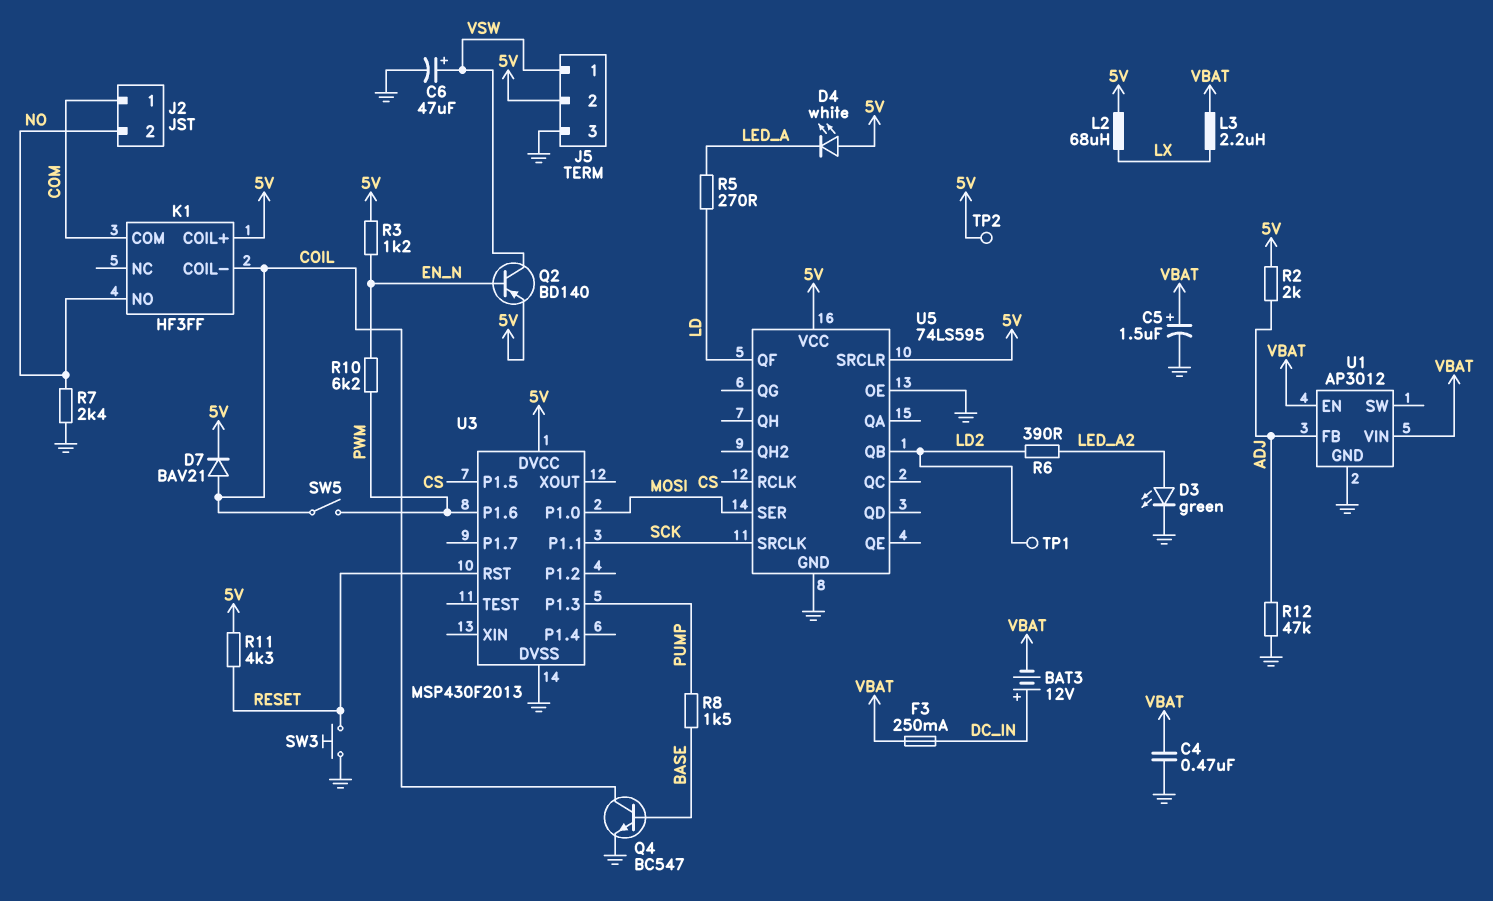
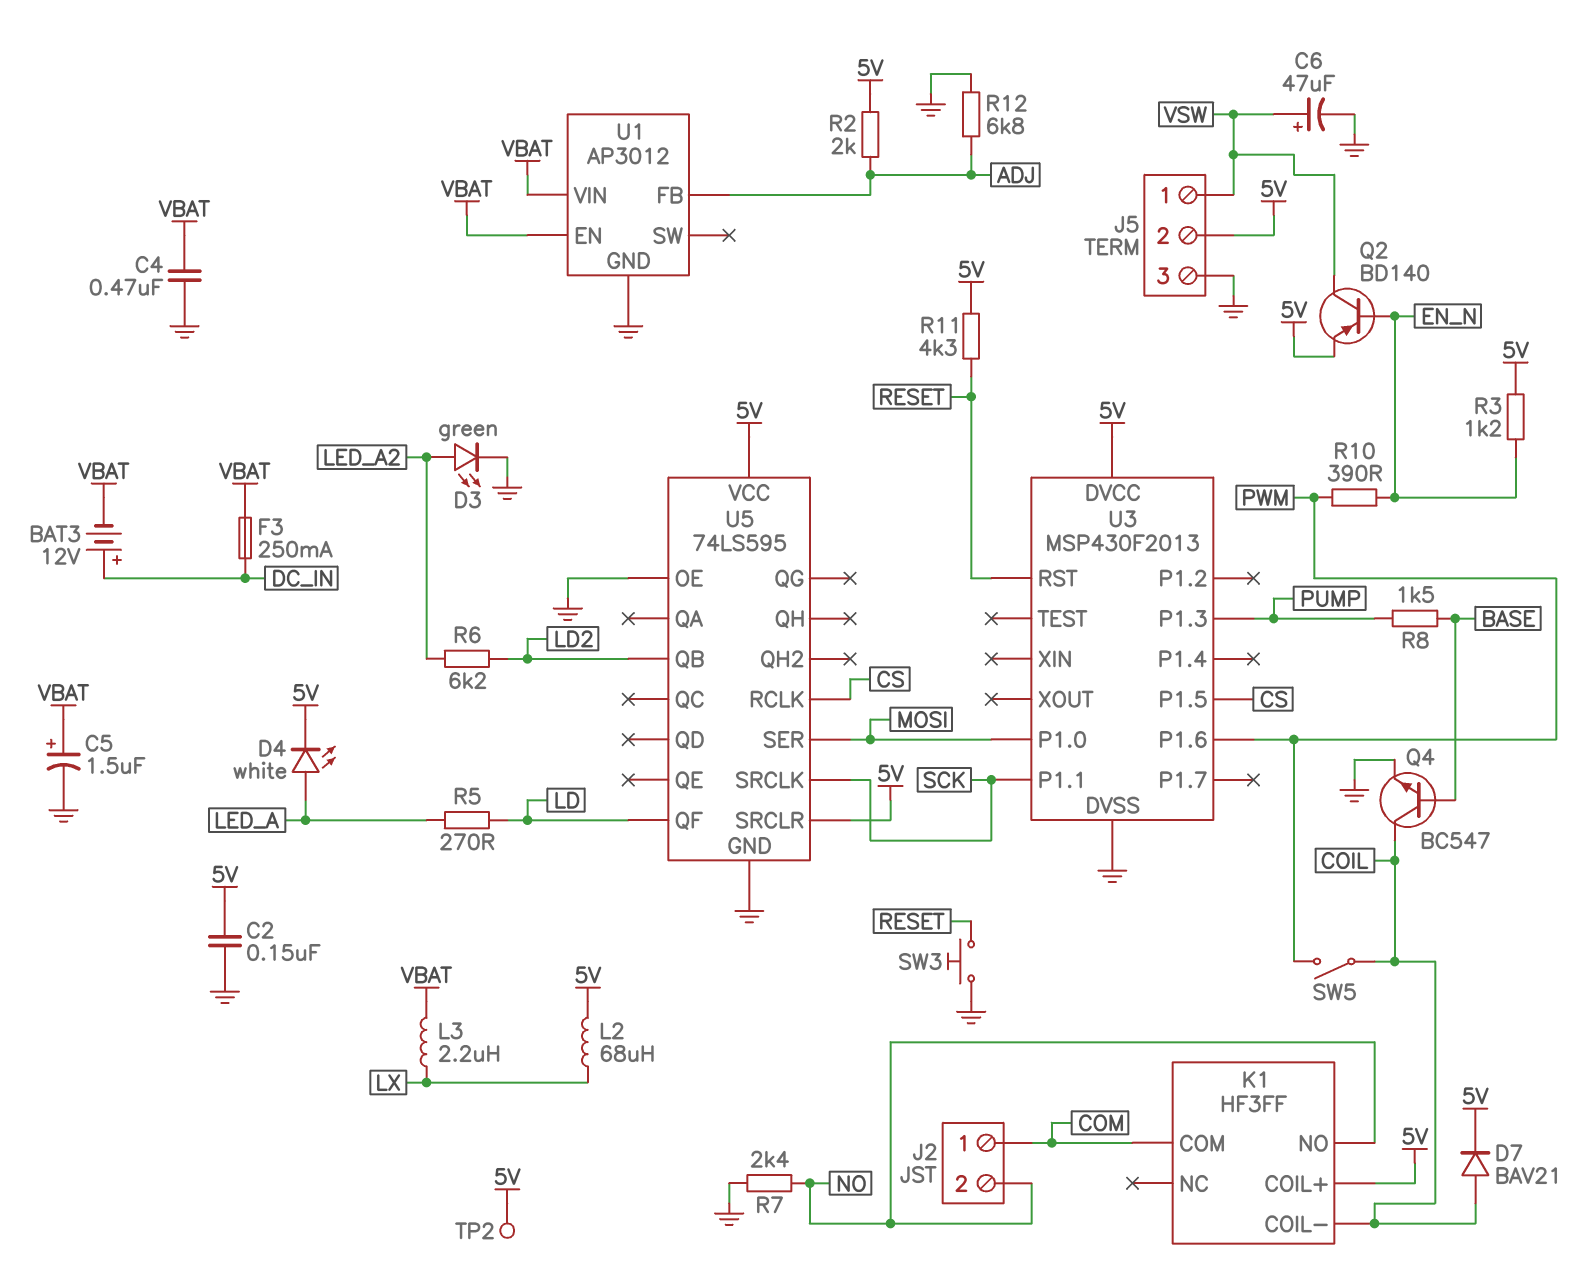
C2: none -> 150nF (5V, GND)
D4: LED white (A 5V, K LED_A) -> LED white (A LED_A, K 5V)
R6: 390 (LD2, LED_A2) -> 6.2k (LD2, LED_A2)
R10: 6.2k (EN_N, PWM) -> 390 (EN_N, PWM)
R12: 47k (ADJ, GND) -> 6.8k (ADJ, GND)
TP1: test point (LD2) -> none

